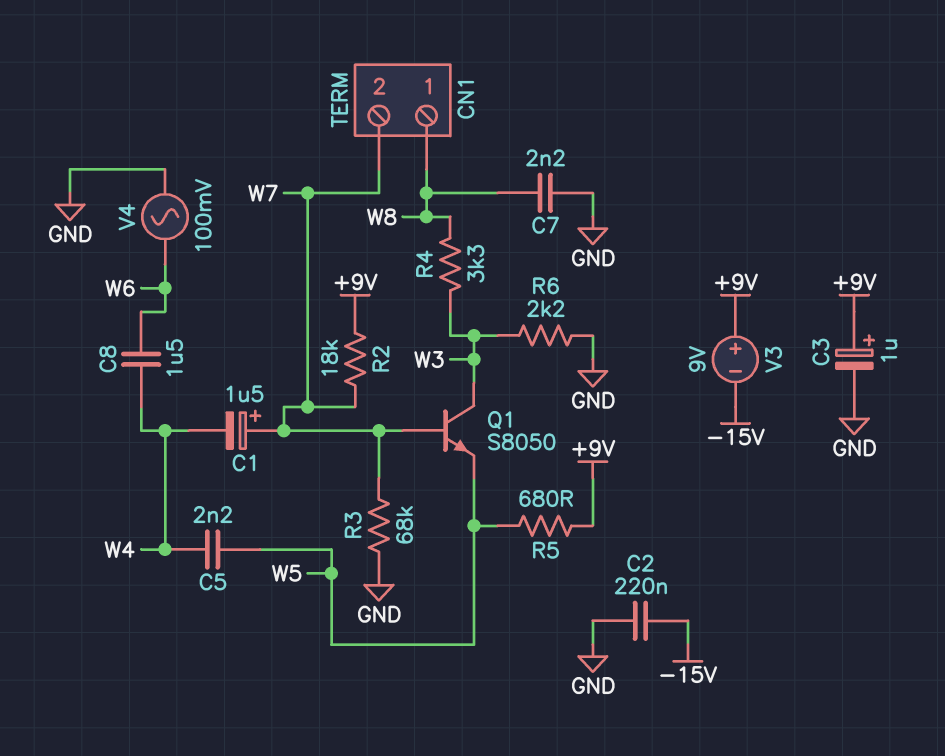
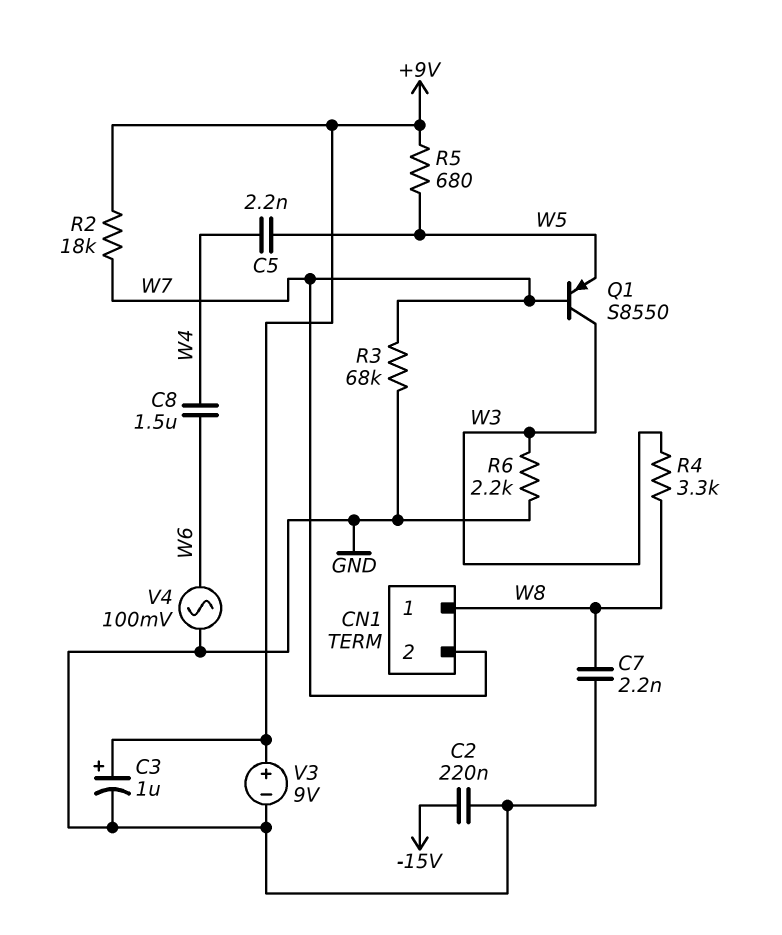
C1: 1.5uF (plus W7, minus W4) -> none
Q1: NPN S8050 (B W7, C W3, E W5) -> PNP S8550 (B W7, C W3, E W5)
V3: 9V (plus +9V, minus -15V) -> 9V (plus +9V, minus GND)

